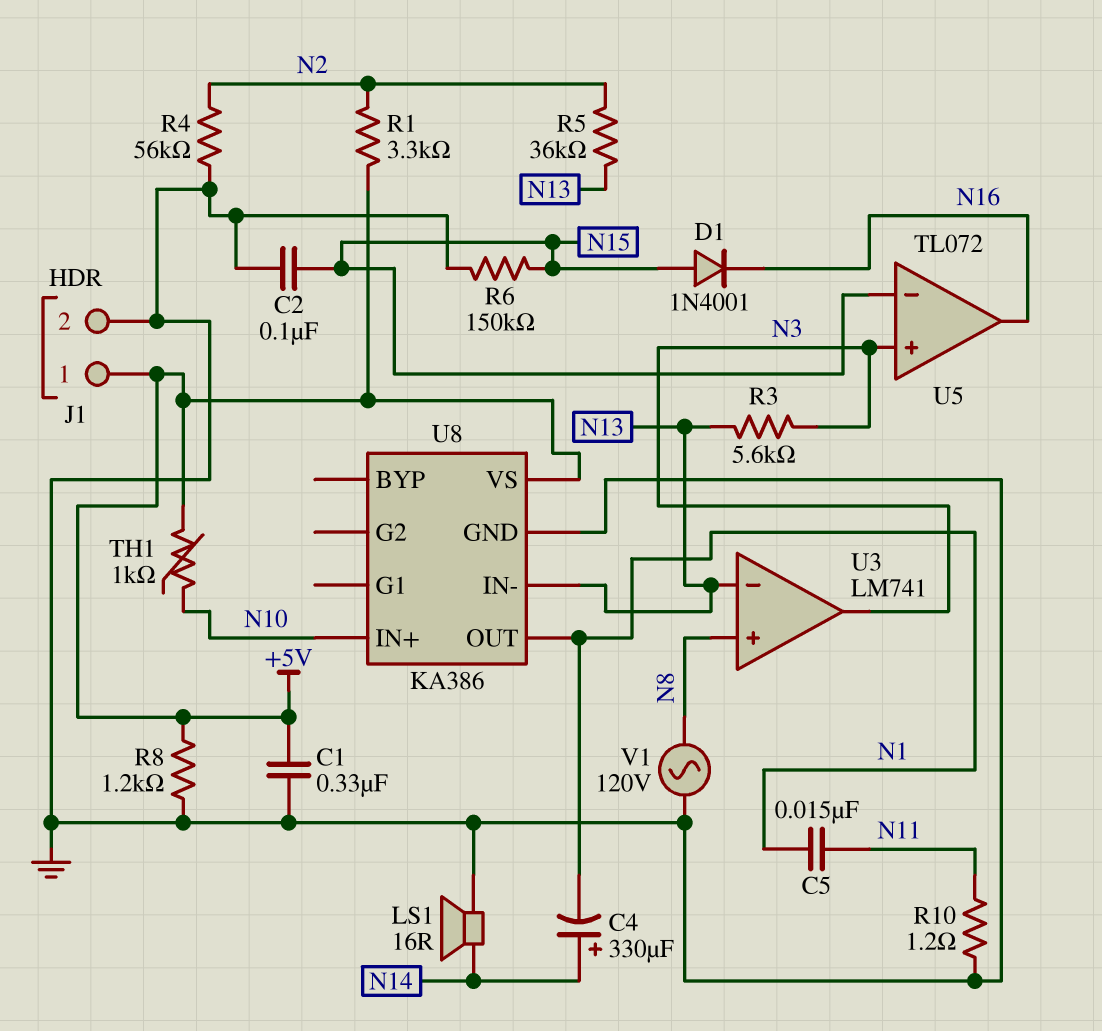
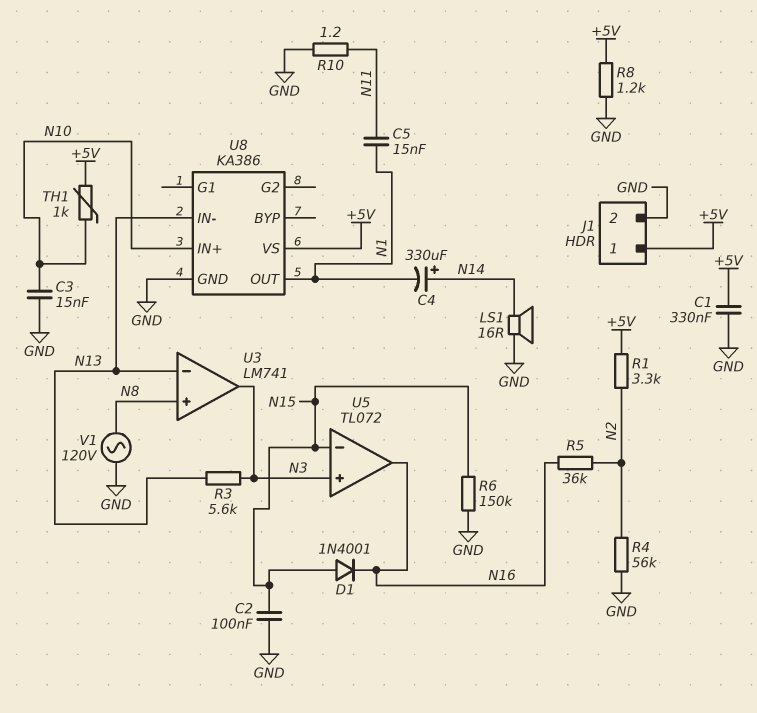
C3: none -> 15nF (GND, N10)
R5: 36k (N2, N13) -> 36k (N2, N16)

